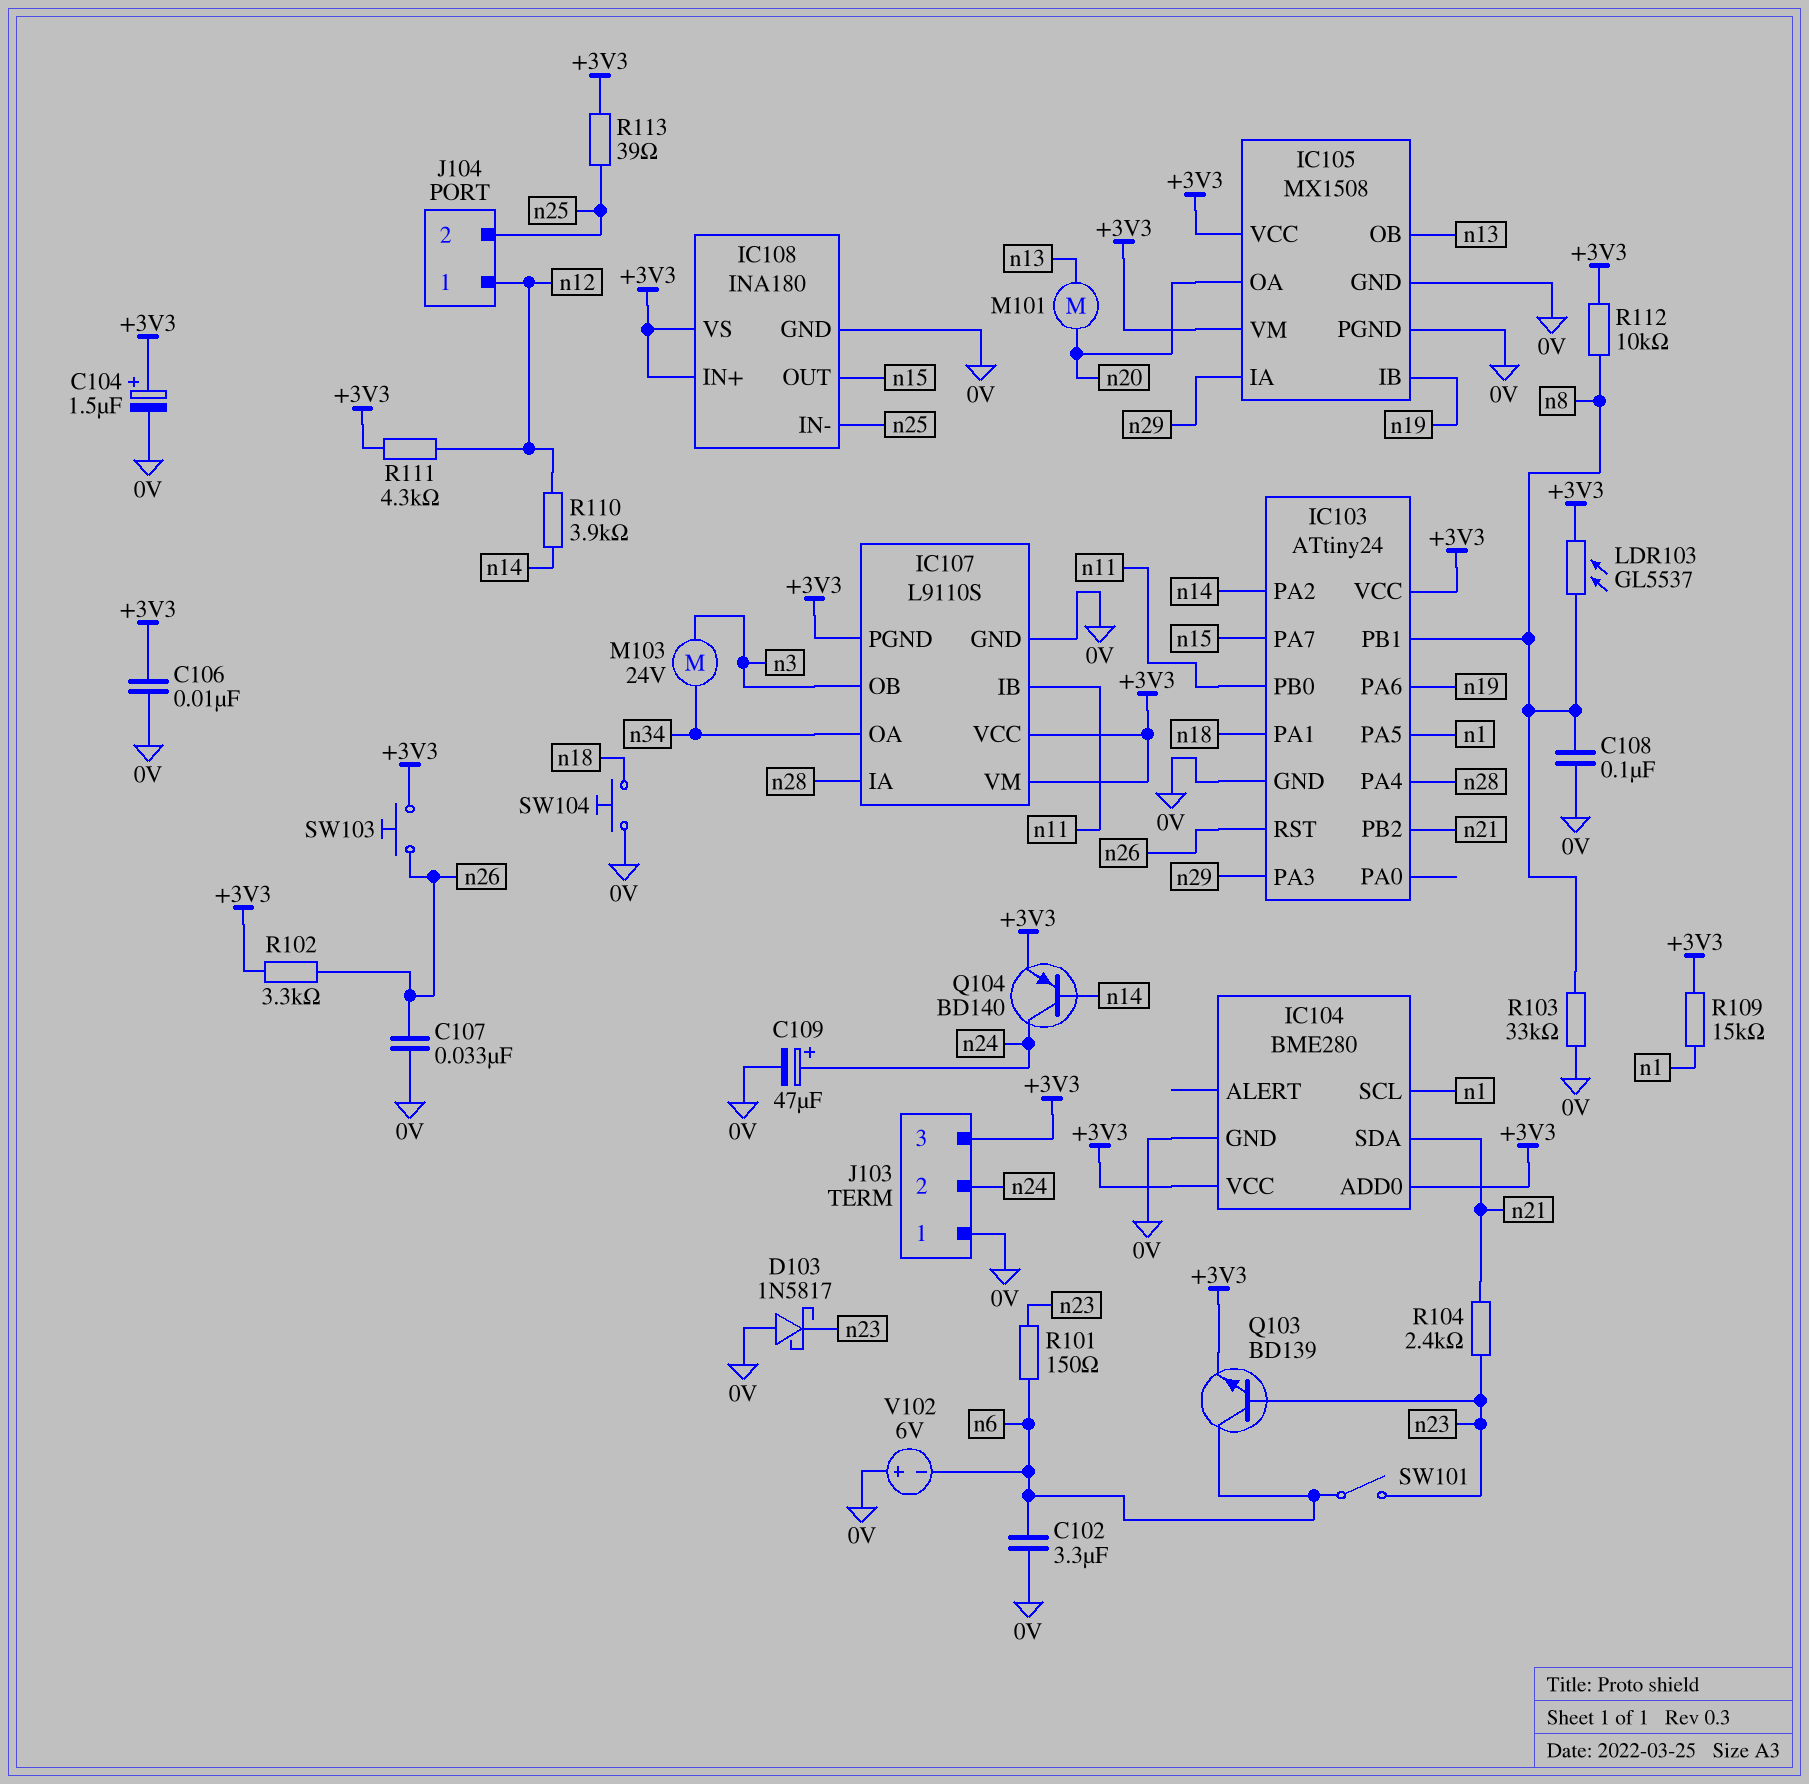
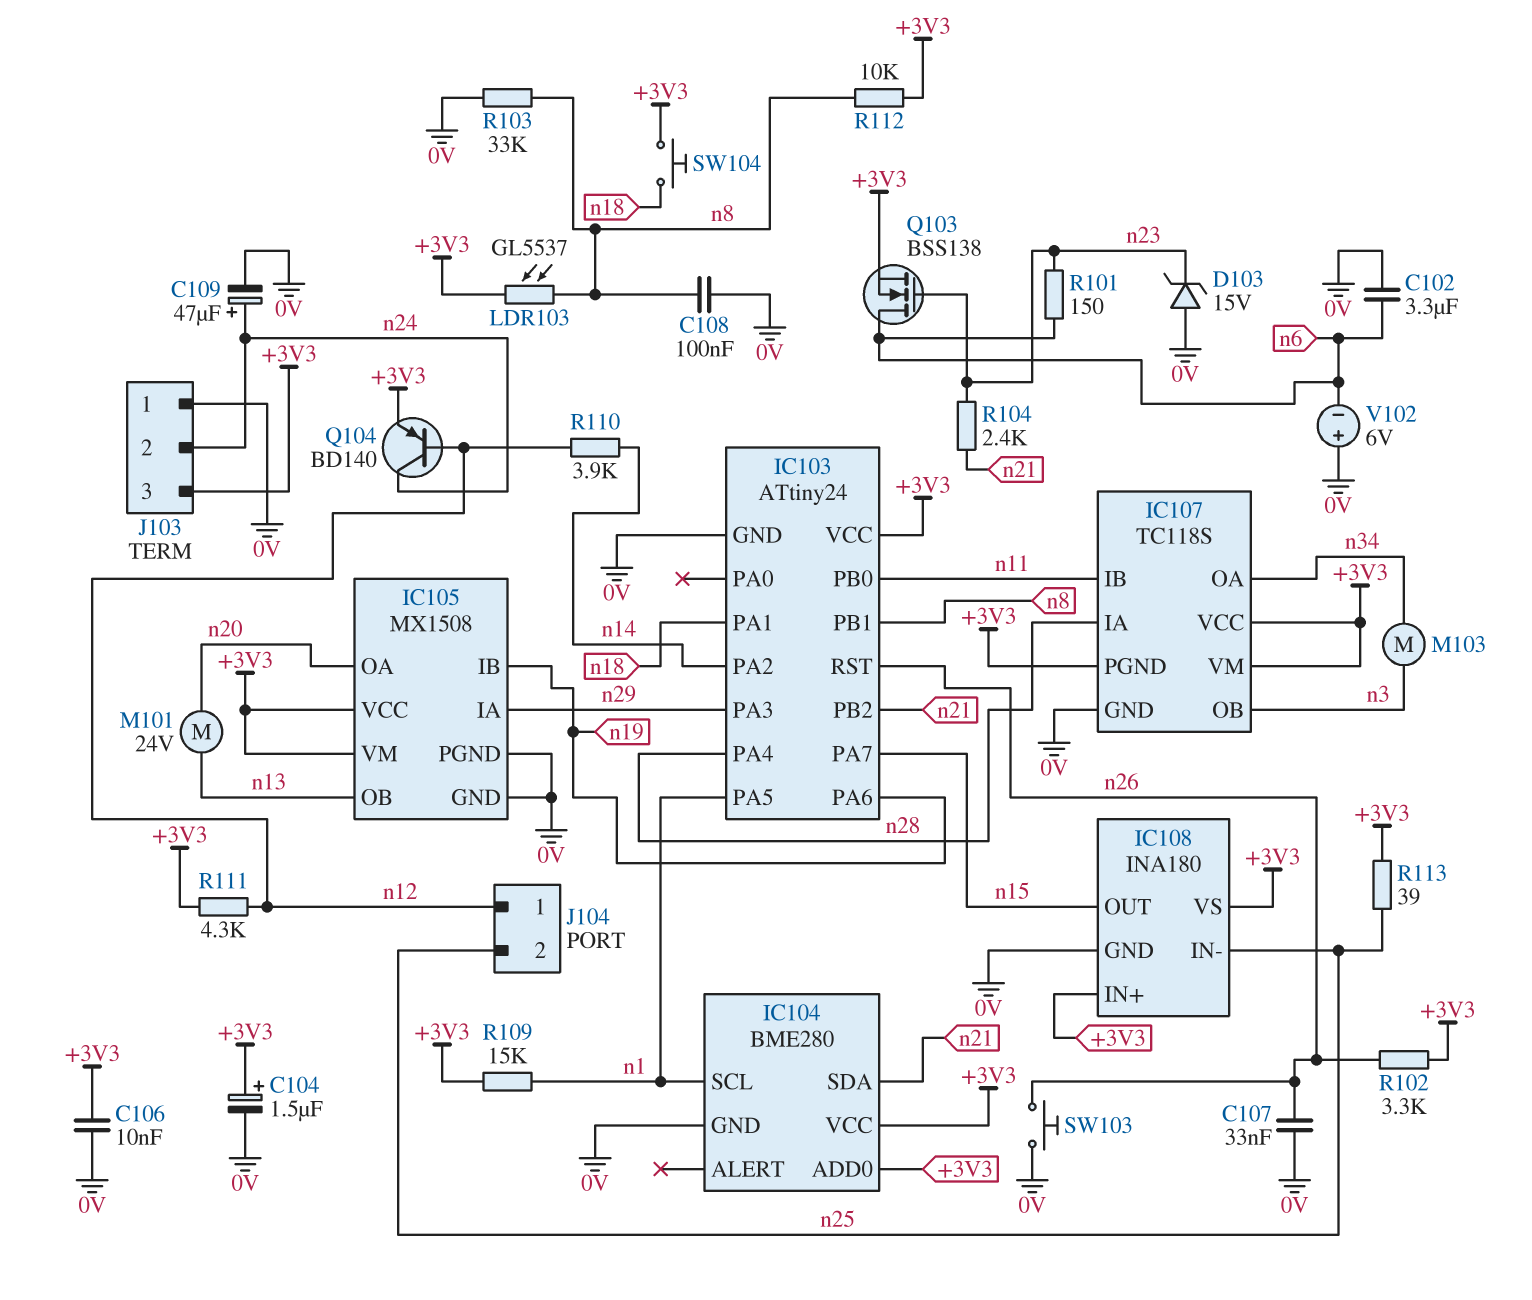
D103: schottky 1N5817 (A 0V, K n23) -> zener 15V (A 0V, K n23)
IC107: L9110S -> TC118S
M101: motor (n13, n20) -> motor 24V (n13, n20)
M103: motor 24V (n3, n34) -> motor (n3, n34)
Q103: NPN BD139 (B n23, C n6, E +3V3) -> NMOS BSS138 (G n23, D n6, S +3V3)
Q104: PNP BD140 (B n14, C n24, E +3V3) -> PNP BD140 (B n12, C n24, E +3V3)
SW101: switch (n6, n23) -> none
SW103: button (+3V3, n26) -> button (0V, n26)
SW104: button (0V, n18) -> button (+3V3, n18)

